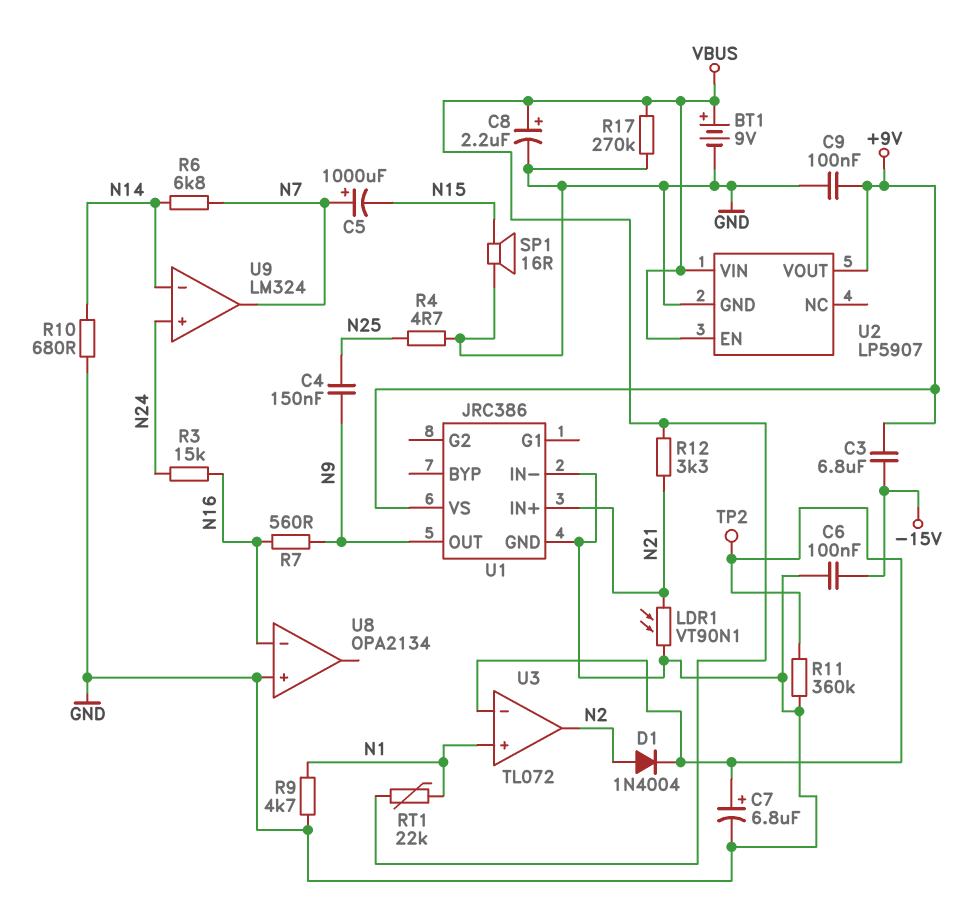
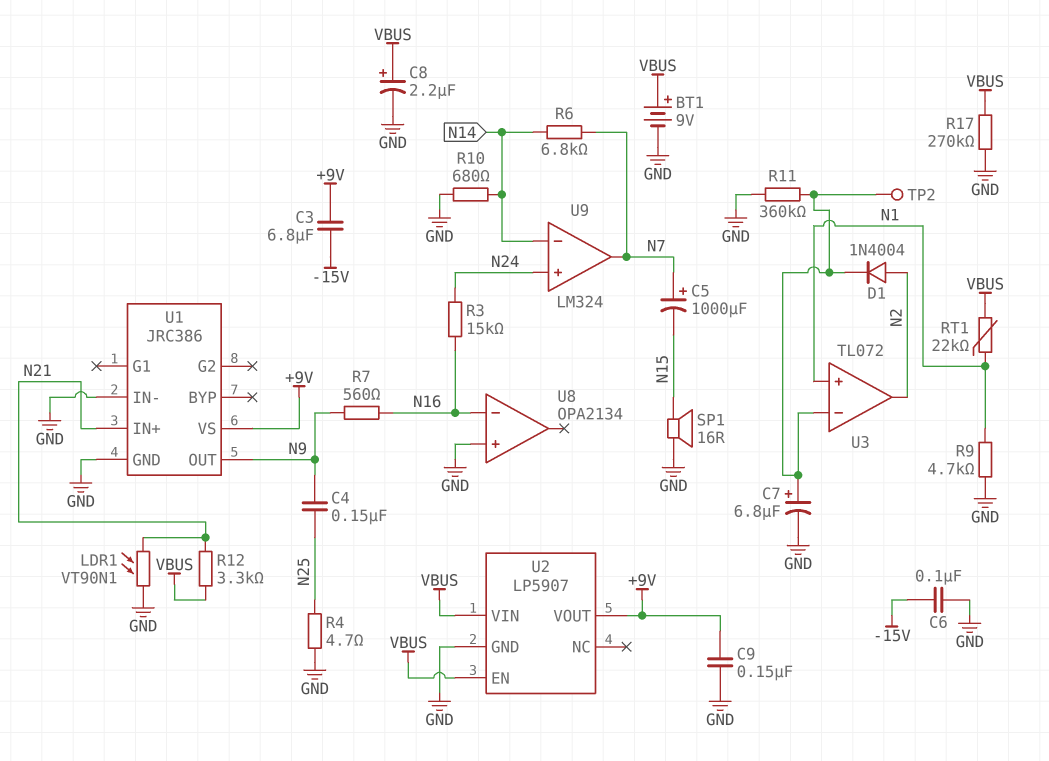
C9: 100nF (+9V, GND) -> 150nF (+9V, GND)

